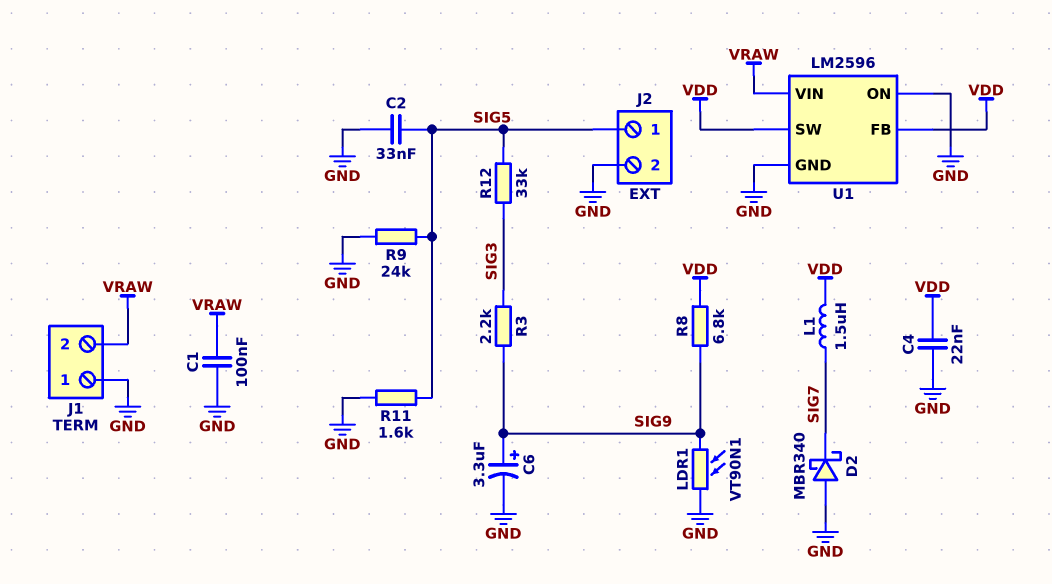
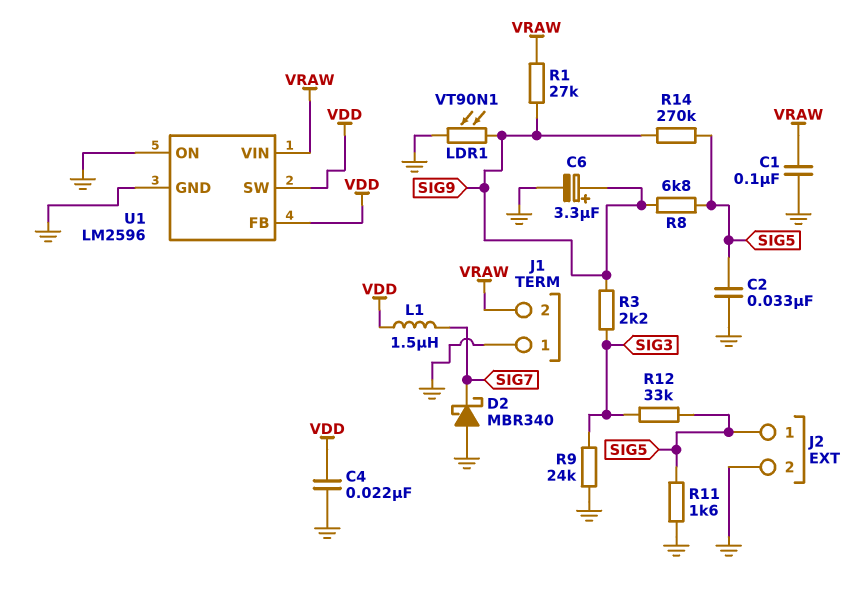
R1: none -> 27k (SIG9, VRAW)
R8: 6.8k (SIG9, VDD) -> 6.8k (SIG5, SIG9)
R9: 24k (GND, SIG5) -> 24k (GND, SIG3)
R14: none -> 270k (SIG5, SIG9)

